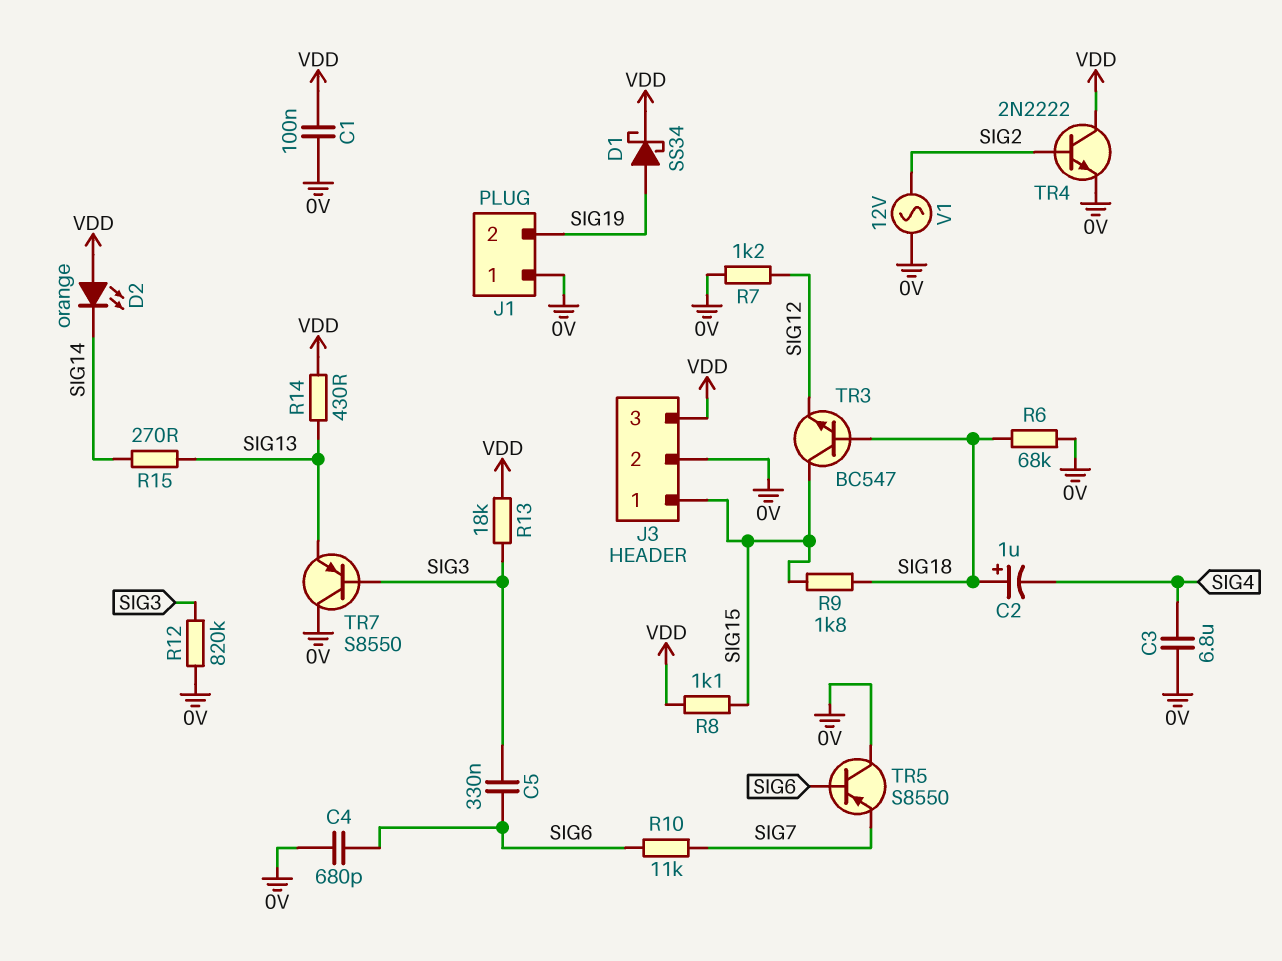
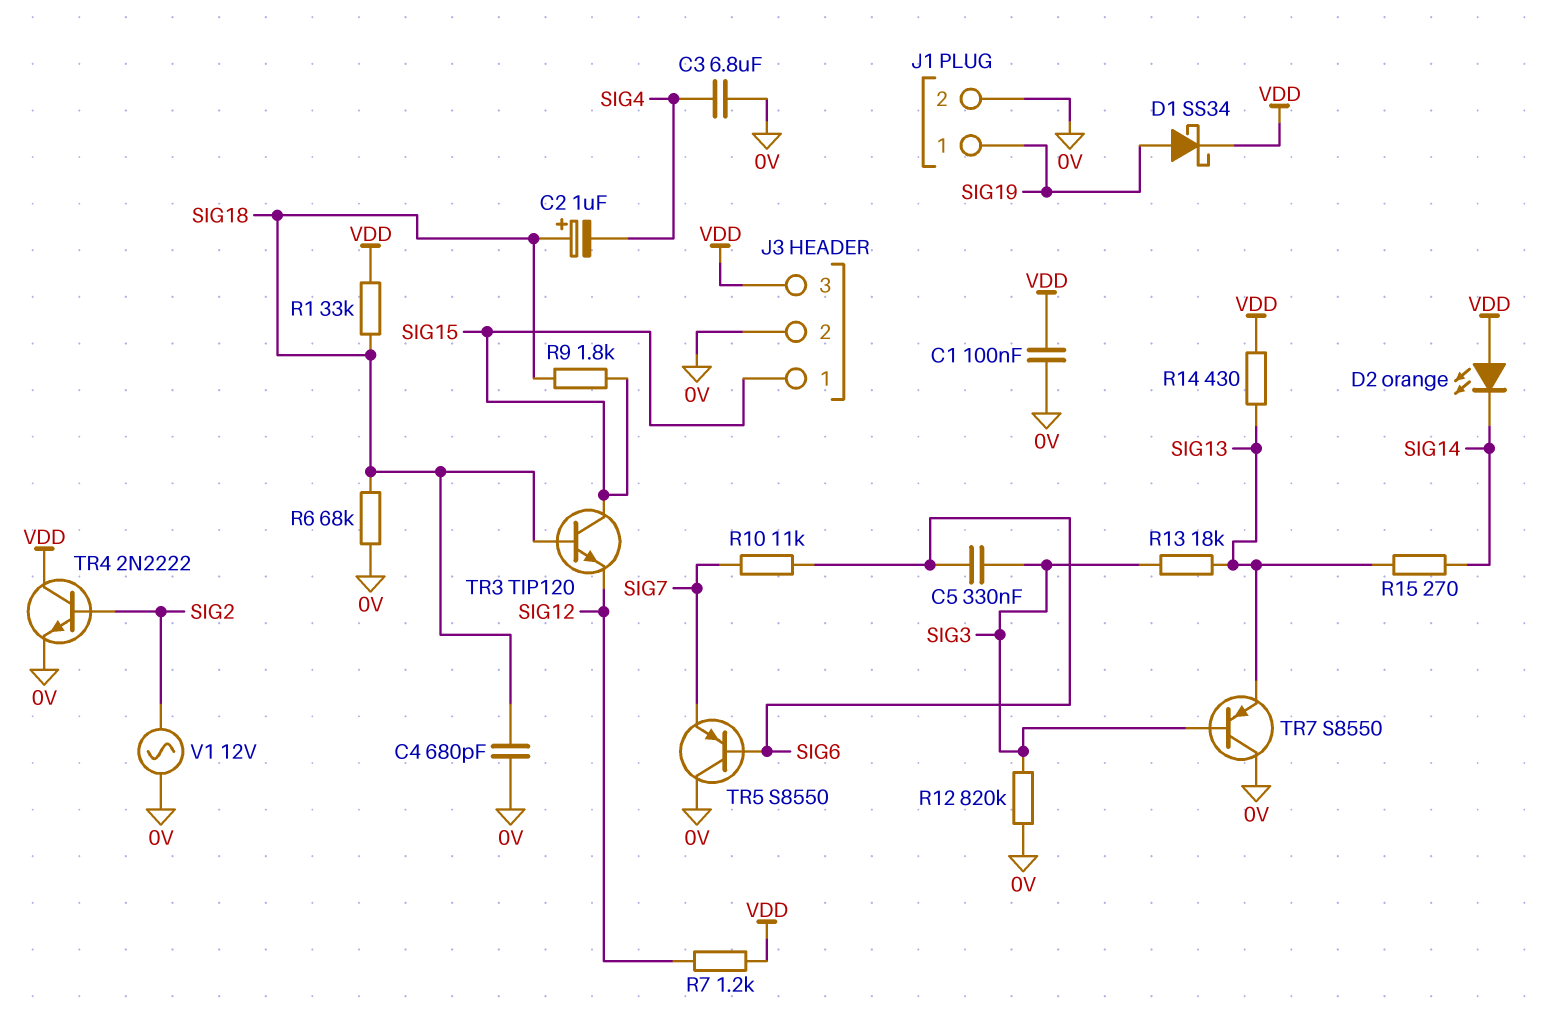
C4: 680pF (0V, SIG6) -> 680pF (0V, SIG18)
J1 pin 1: 0V -> SIG19
J1 pin 2: SIG19 -> 0V
R1: none -> 33k (SIG18, VDD)
R7: 1.2k (0V, SIG12) -> 1.2k (SIG12, VDD)
R8: 1.1k (SIG15, VDD) -> none
R13: 18k (SIG3, VDD) -> 18k (SIG3, SIG13)
TR3: NPN BC547 (B SIG18, C SIG15, E SIG12) -> NPN TIP120 (B SIG18, C SIG15, E SIG12)

